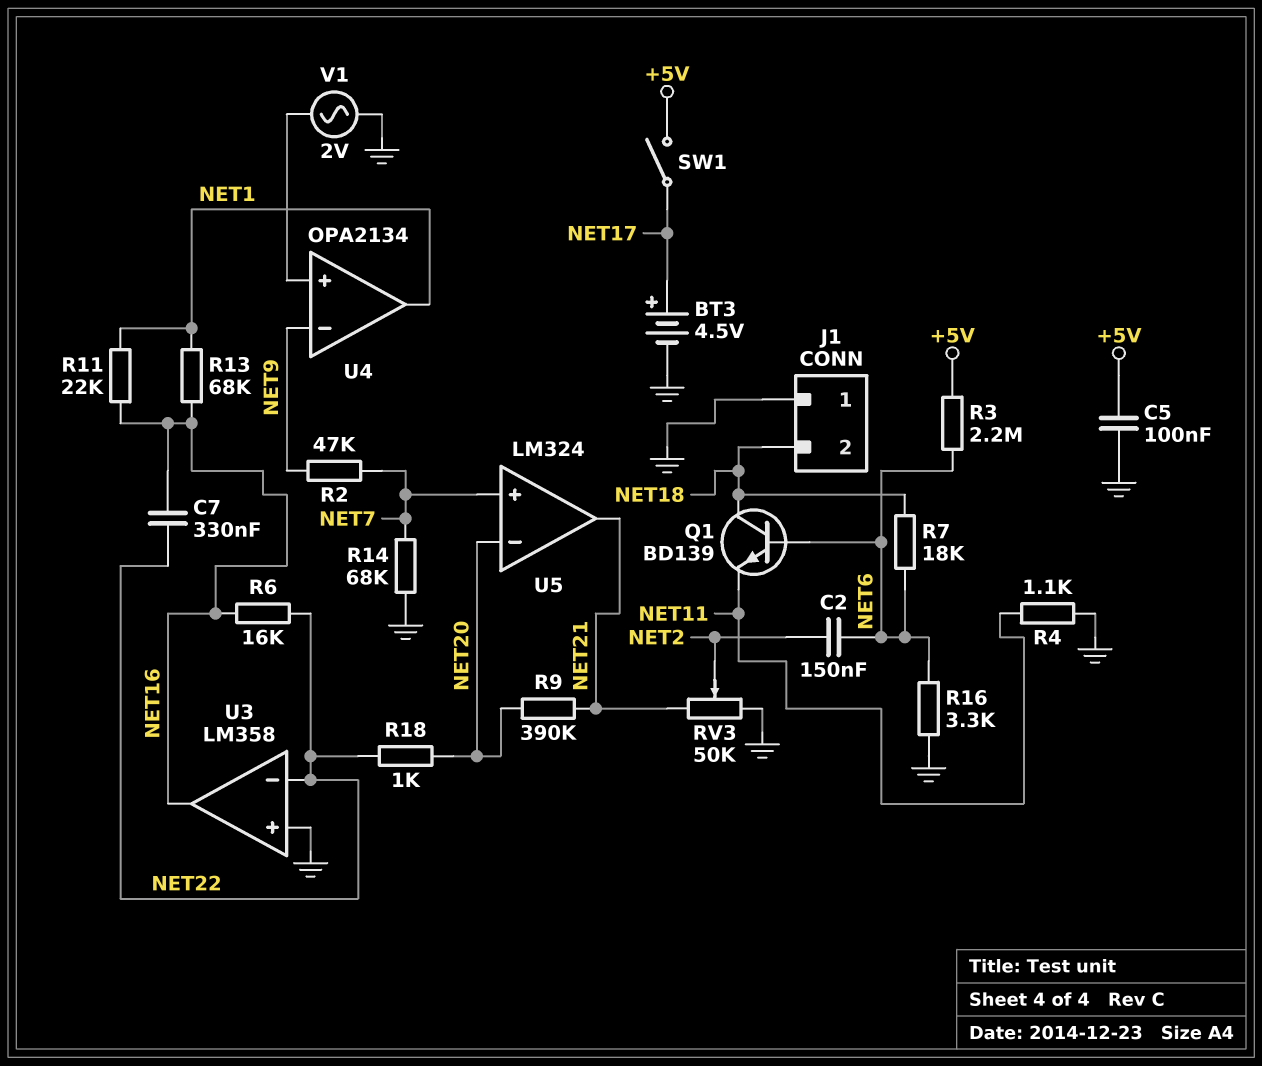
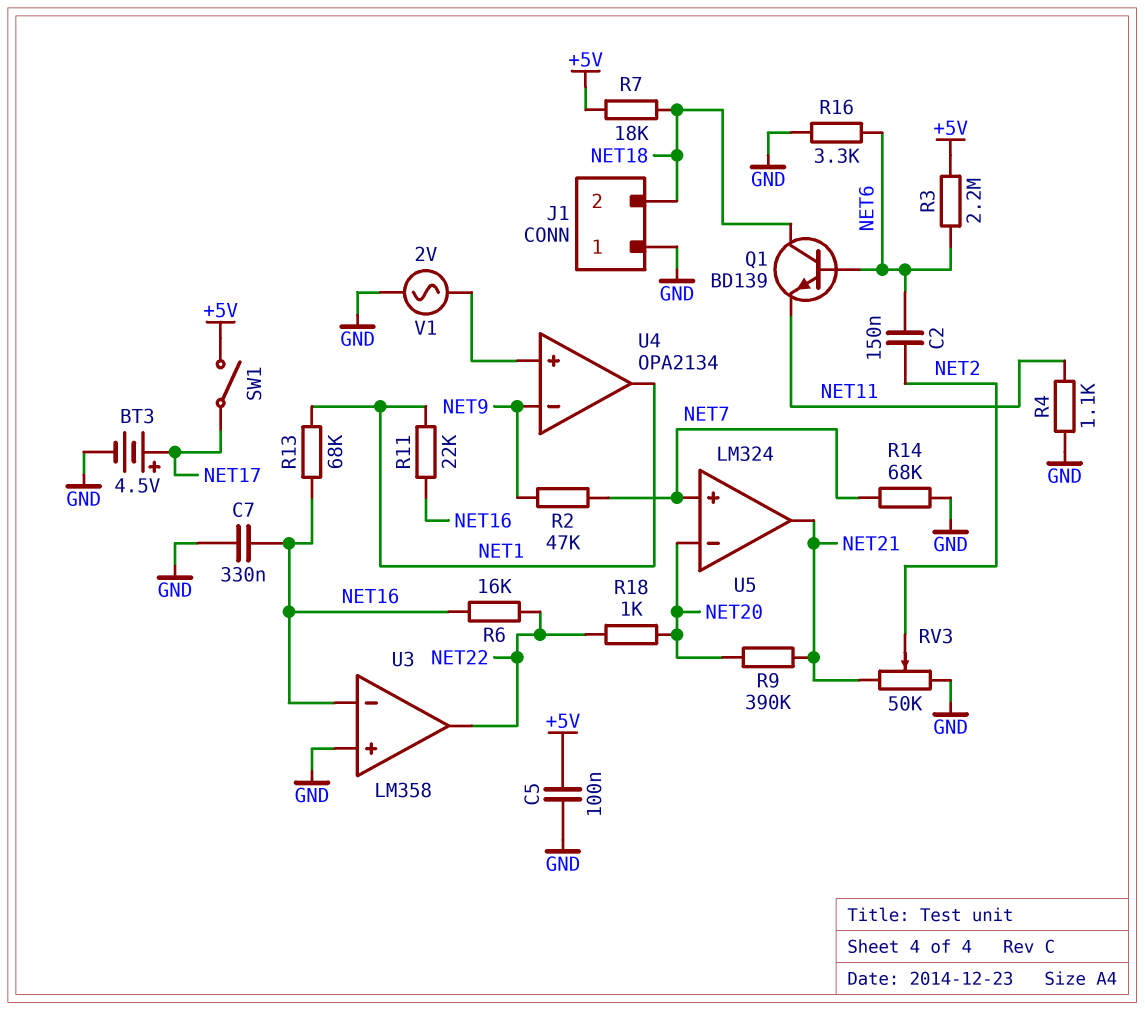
C7: 330nF (NET16, NET22) -> 330nF (GND, NET16)
R7: 18k (NET6, NET18) -> 18k (+5V, NET18)
U3 pin in-: NET22 -> NET16
U3 pin out: NET16 -> NET22

